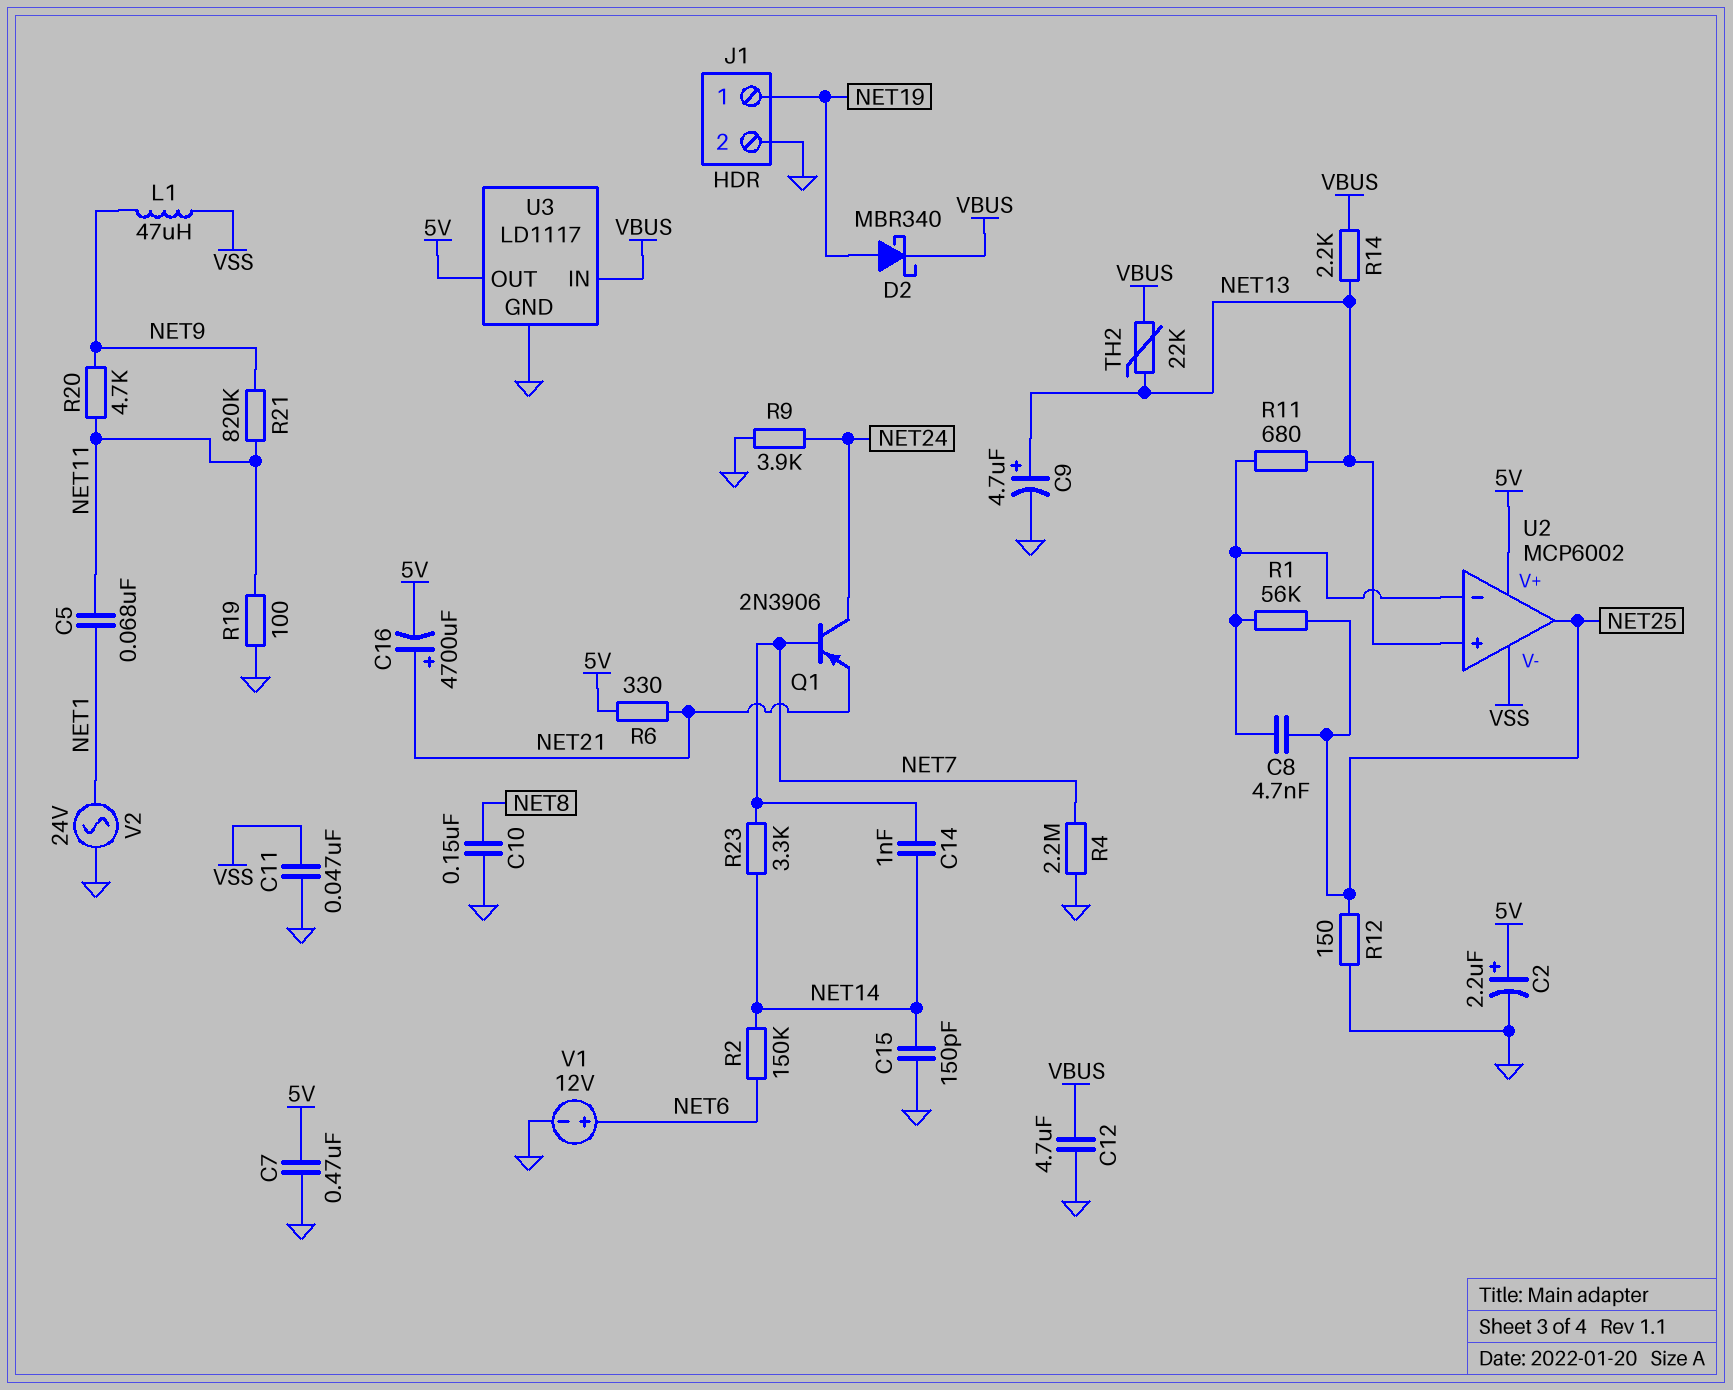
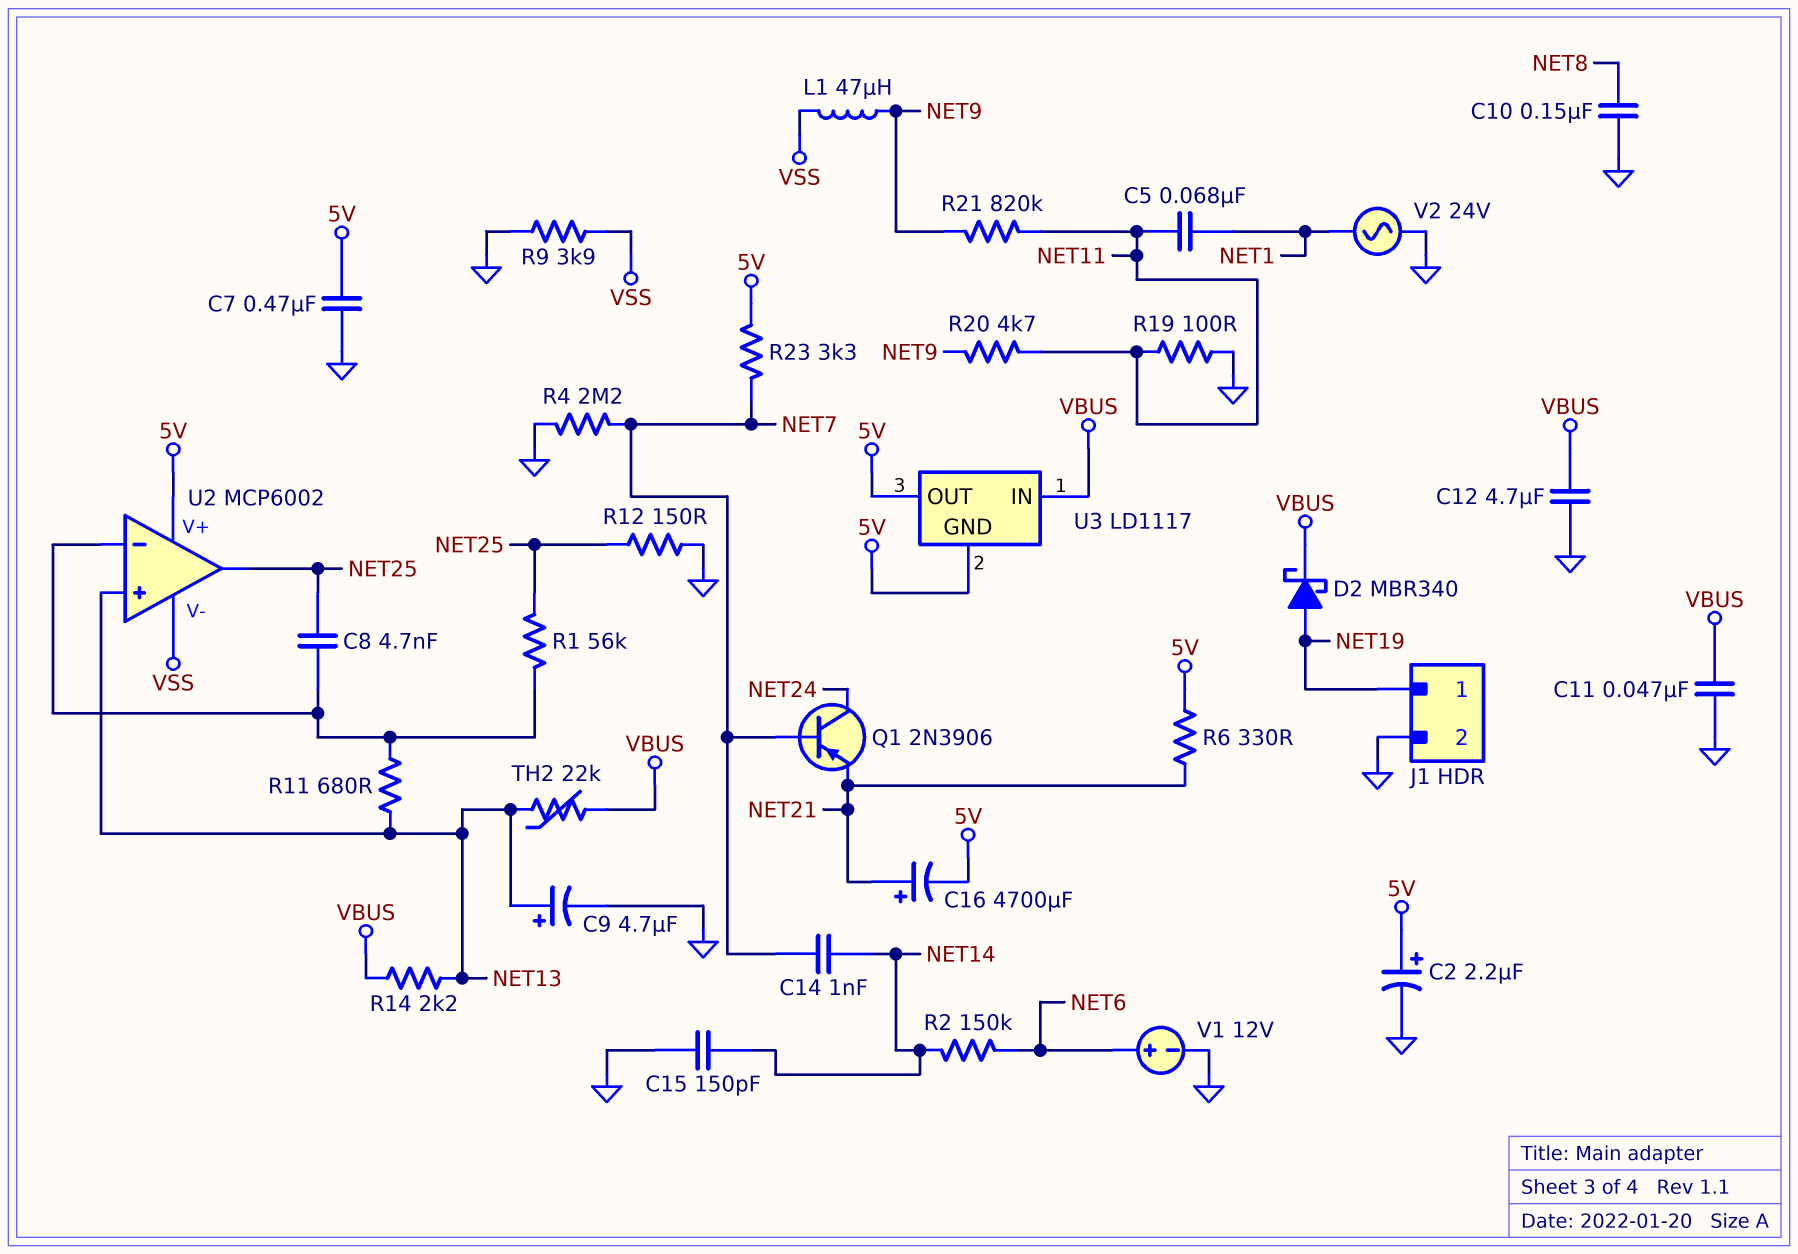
C11: 47nF (GND, VSS) -> 47nF (GND, VBUS)
R9: 3.9k (GND, NET24) -> 3.9k (GND, VSS)
R23: 3.3k (NET7, NET14) -> 3.3k (5V, NET7)
U3 pin GND: GND -> 5V

